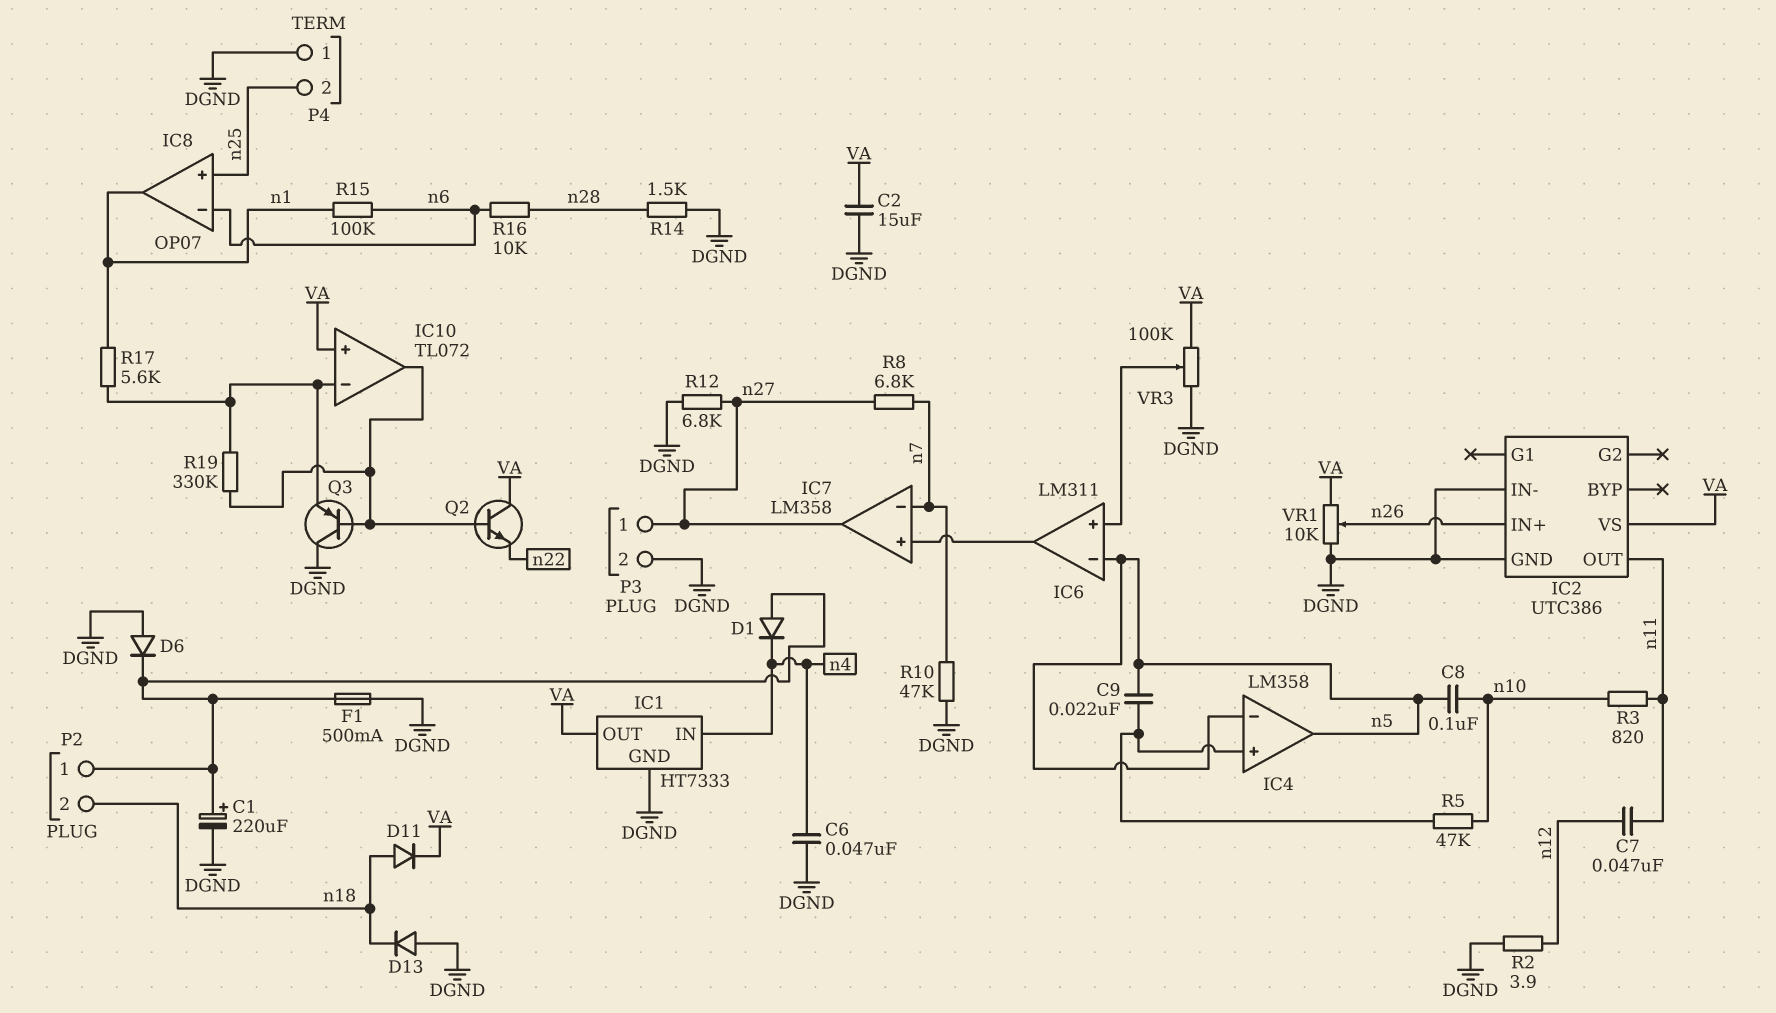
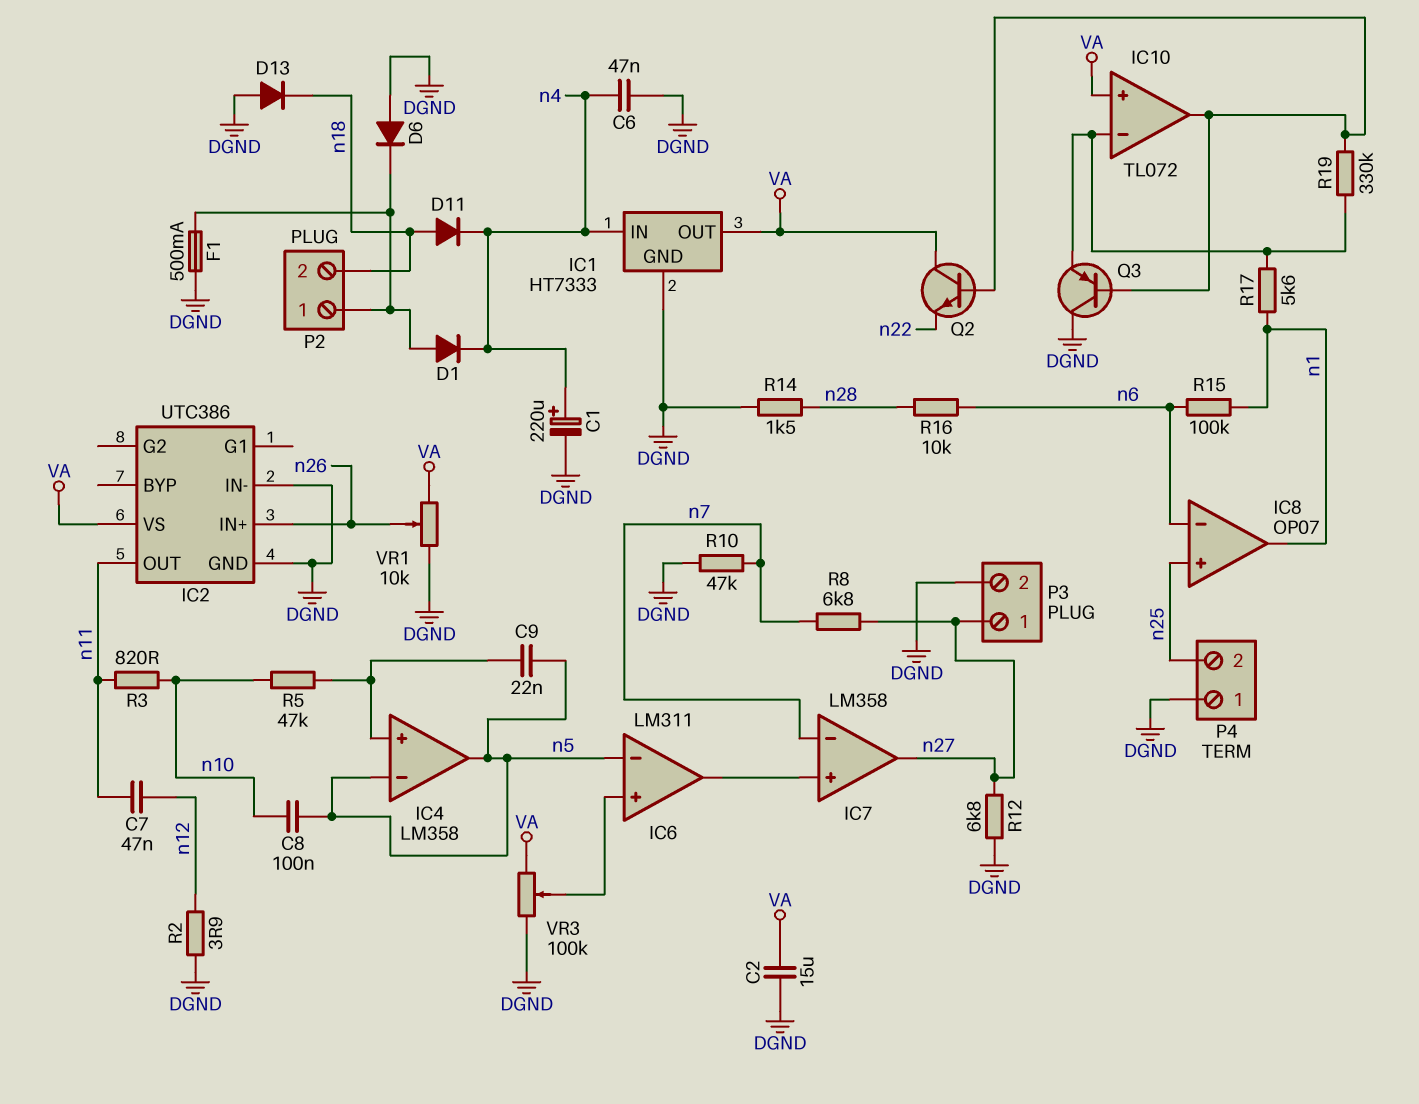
C1: 220uF (plus P2/1, minus DGND) -> 220uF (plus n4, minus DGND)
D11: diode (A n18, K VA) -> diode (A n18, K n4)

